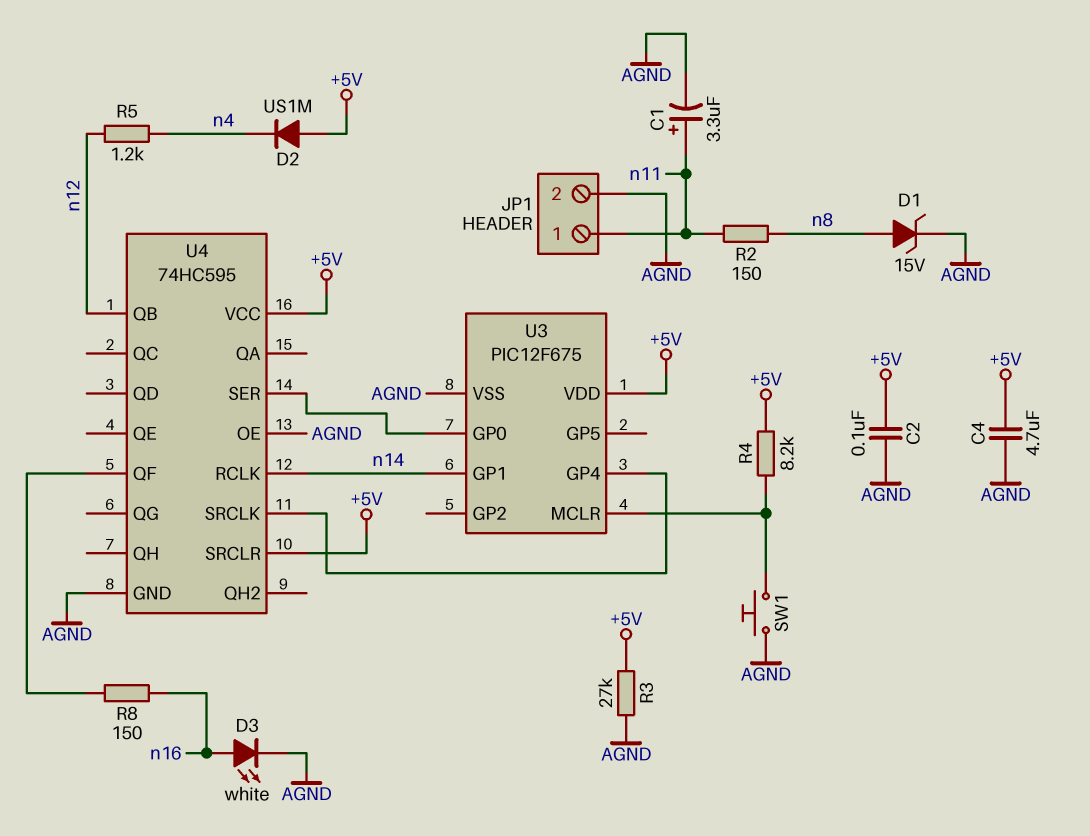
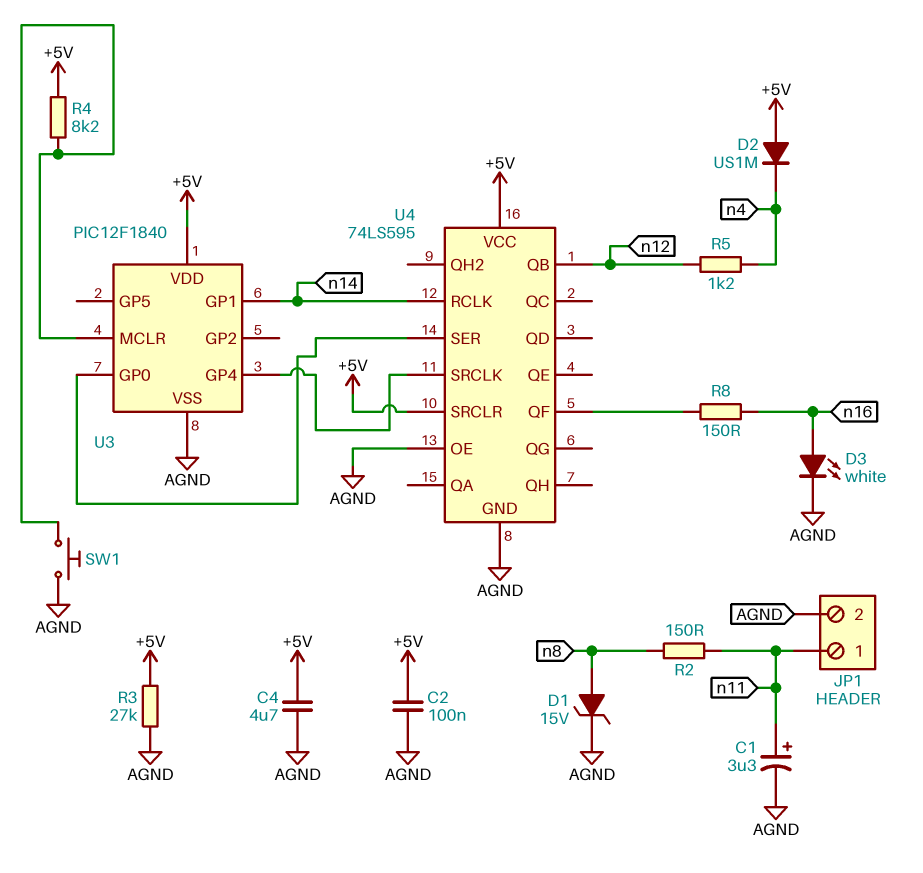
U3: PIC12F675 -> PIC12F1840
U4: 74HC595 -> 74LS595

